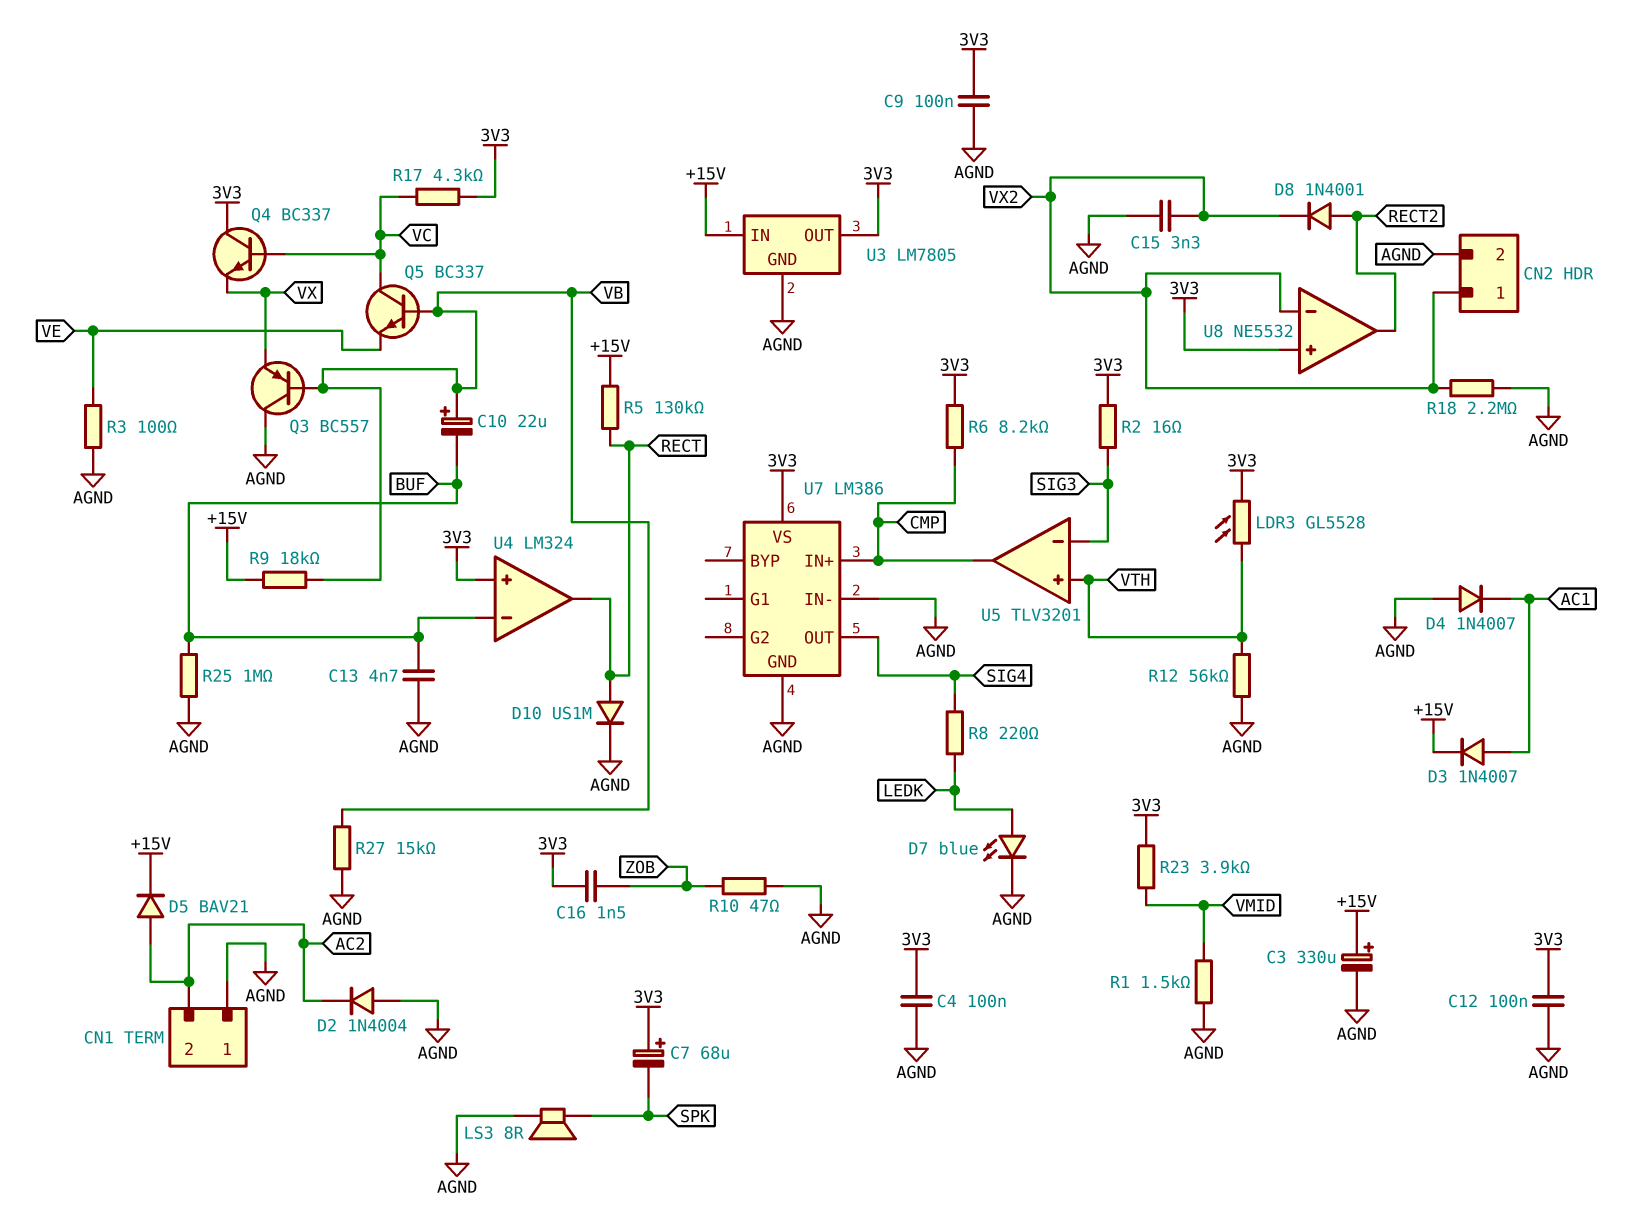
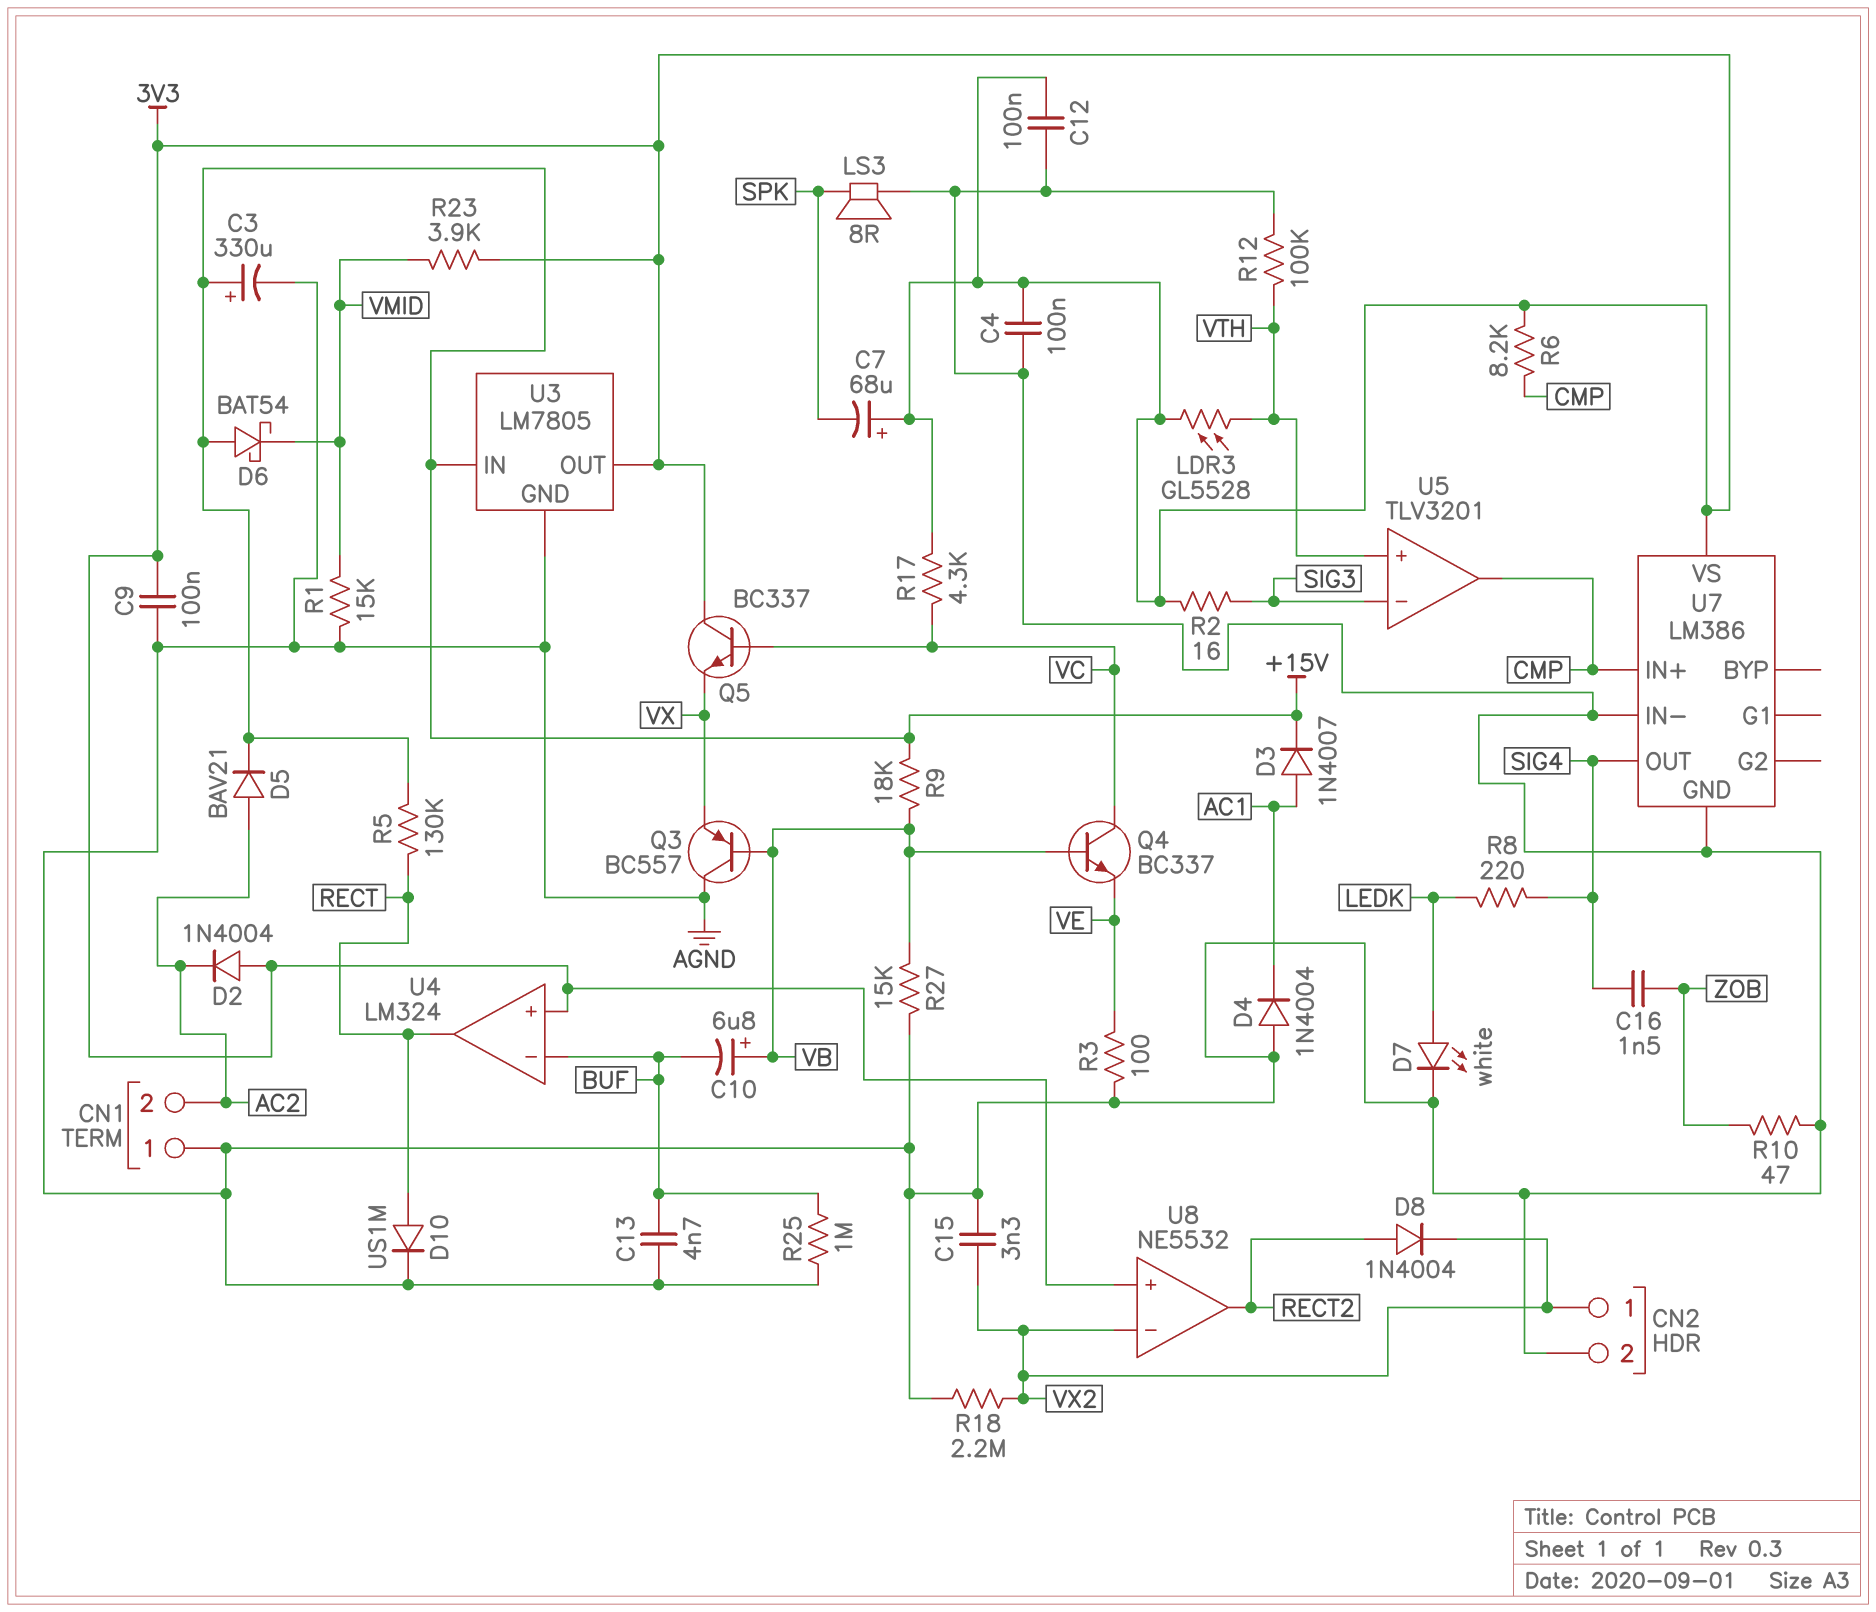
C10: 22uF (plus VB, minus BUF) -> 6.8uF (plus VB, minus BUF)
C16: 1.5nF (3V3, ZOB) -> 1.5nF (SIG4, ZOB)
D2: diode 1N4004 (A AGND, K AC2) -> diode 1N4004 (A 3V3, K AC2)
D4: diode 1N4007 (A AGND, K AC1) -> diode 1N4004 (A AGND, K AC1)
D6: none -> schottky BAT54 (A +15V, K VMID)
D7: LED blue (A LEDK, K AGND) -> LED white (A LEDK, K AGND)
D8: diode 1N4001 (A RECT2, K VX2) -> diode 1N4004 (A RECT2, K VX2)
Q4: NPN BC337 (B VC, C 3V3, E VX) -> NPN BC337 (B VB, C VC, E VE)
Q5: NPN BC337 (B VB, C VC, E VE) -> NPN BC337 (B VC, C 3V3, E VX)
R1: 1.5k (AGND, VMID) -> 15k (AGND, VMID)
R12: 56k (AGND, VTH) -> 100k (AGND, VTH)

